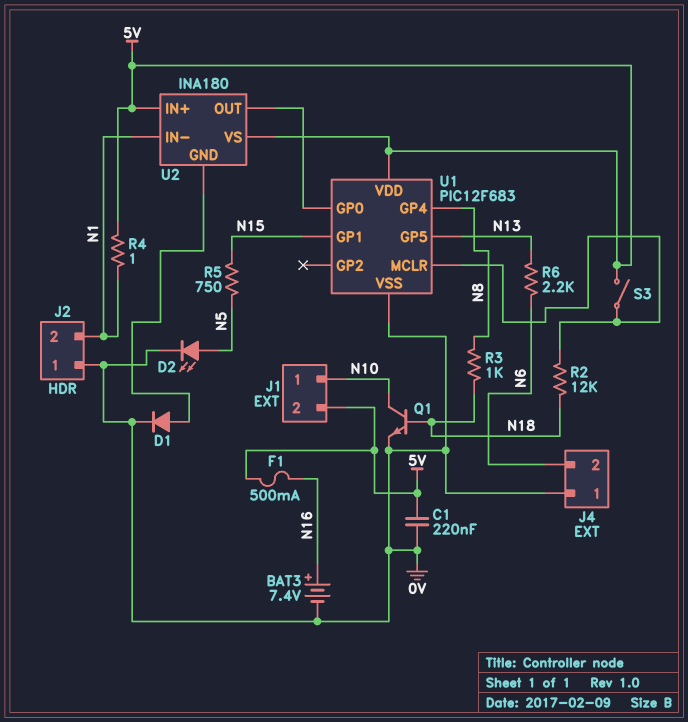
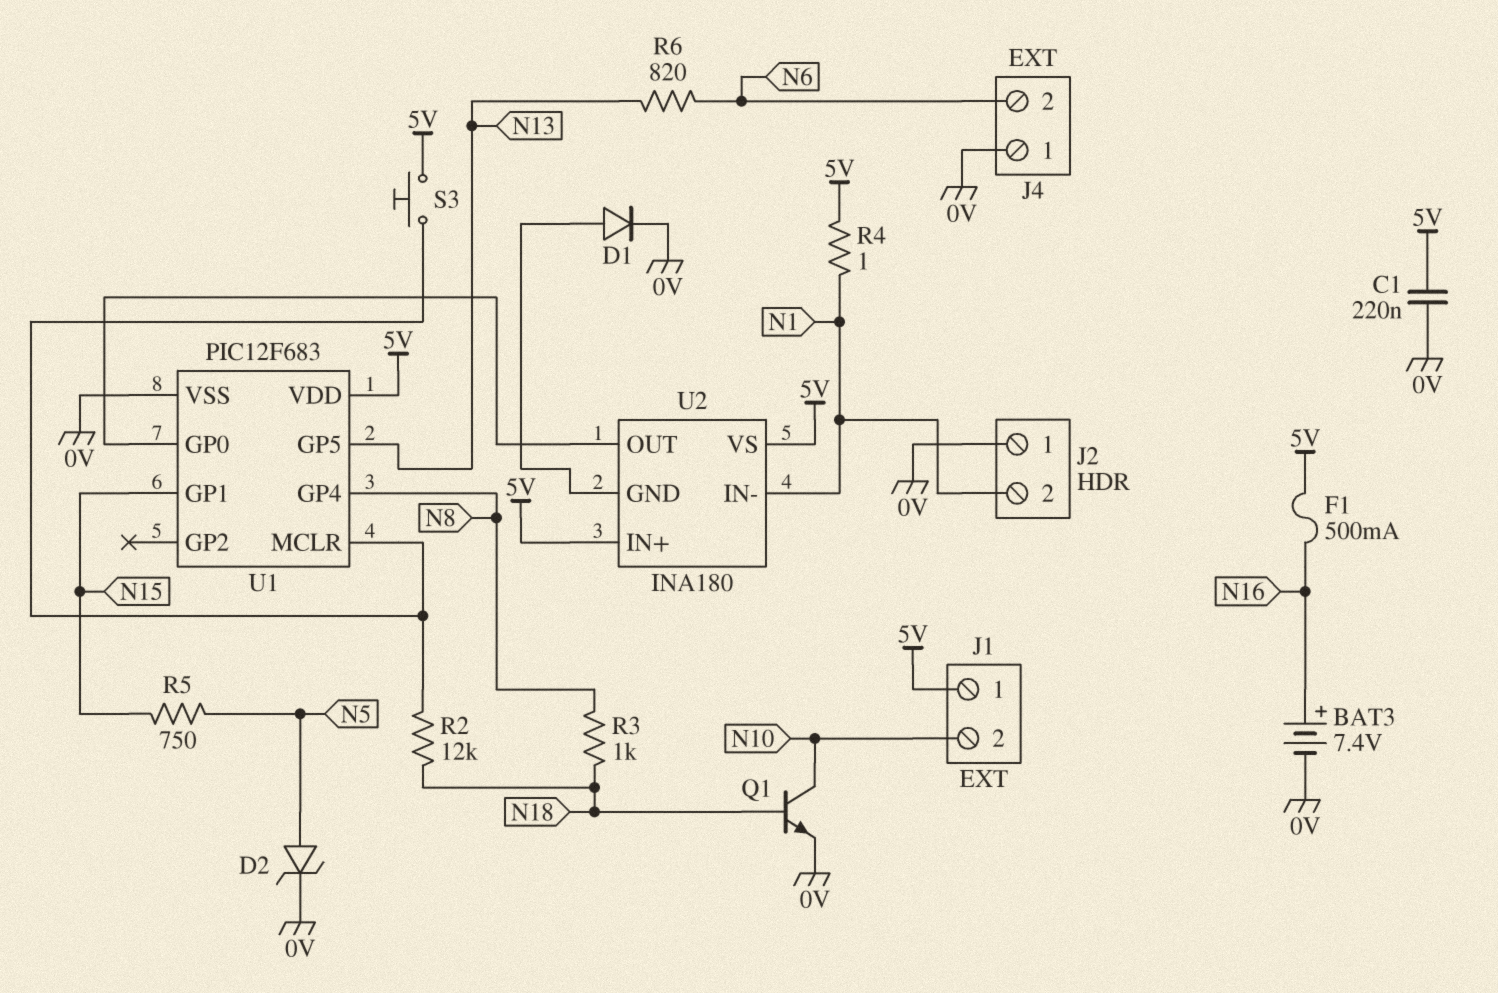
D2: LED (A N5, K 0V) -> zener (A N5, K 0V)
J1 pin 1: N10 -> 5V
J1 pin 2: 5V -> N10
R6: 2.2k (N6, N13) -> 820 (N6, N13)
S3: switch (5V, U1/MCLR) -> button (5V, U1/MCLR)

